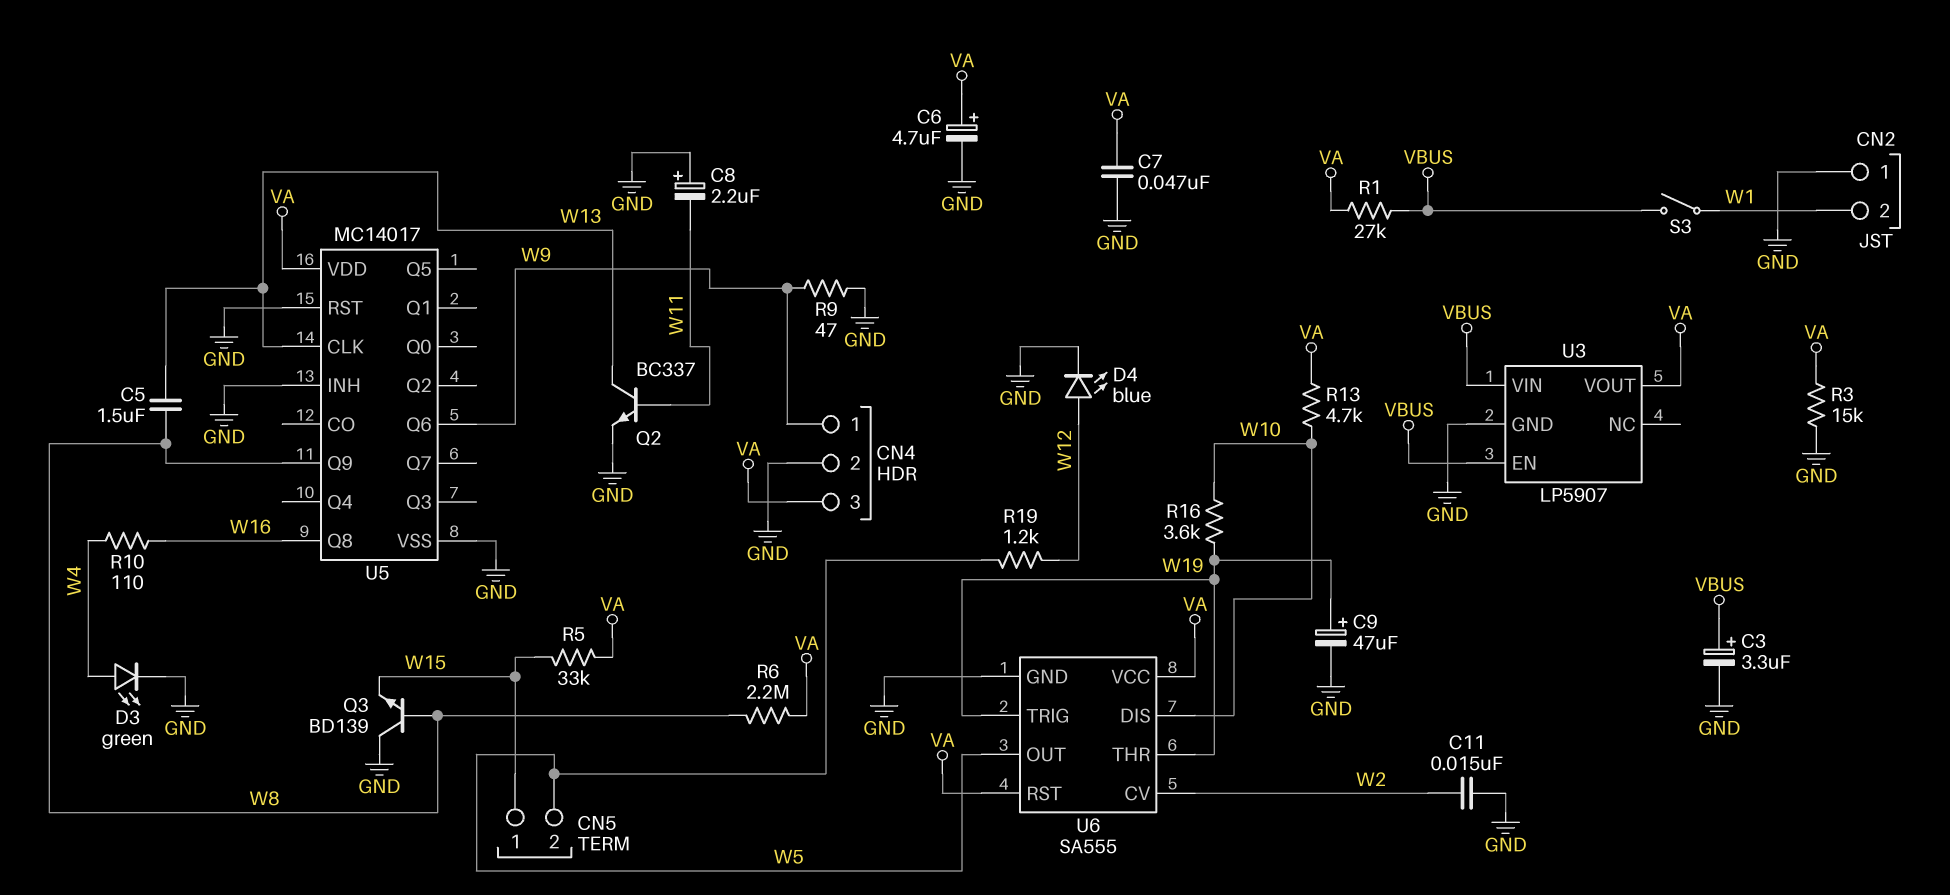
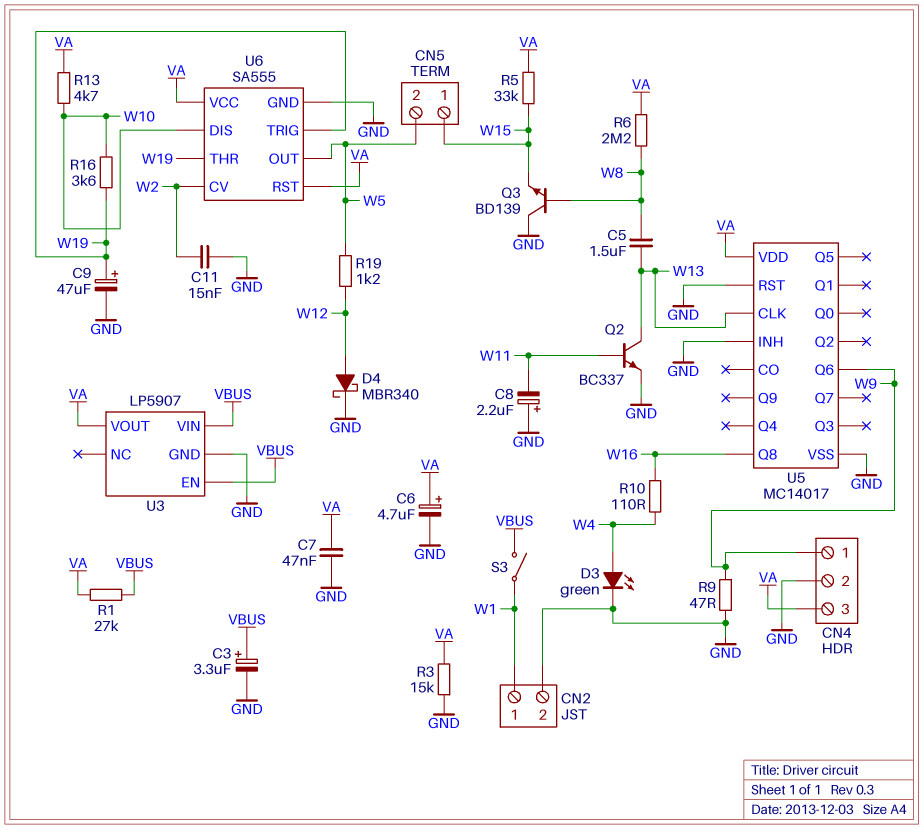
CN2 pin 1: GND -> W1
CN2 pin 2: W1 -> GND
D4: LED blue (A W12, K GND) -> schottky MBR340 (A W12, K GND)
U5 pin Q9: W8 -> none

